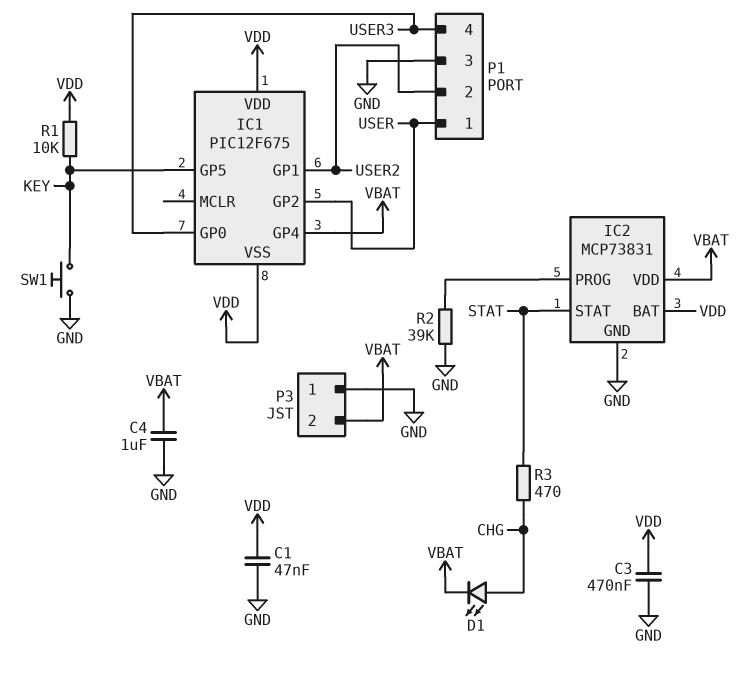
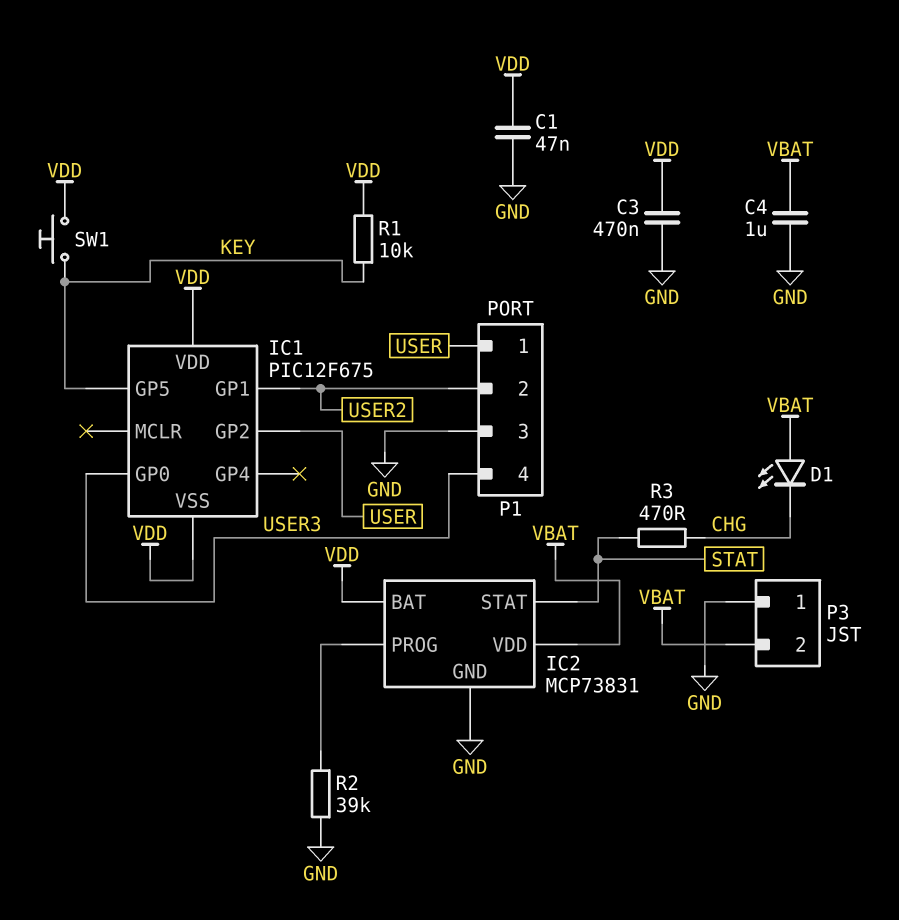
D1: LED (A CHG, K VBAT) -> LED (A VBAT, K CHG)
IC1 pin GP4: VBAT -> none
SW1: button (GND, KEY) -> button (KEY, VDD)

